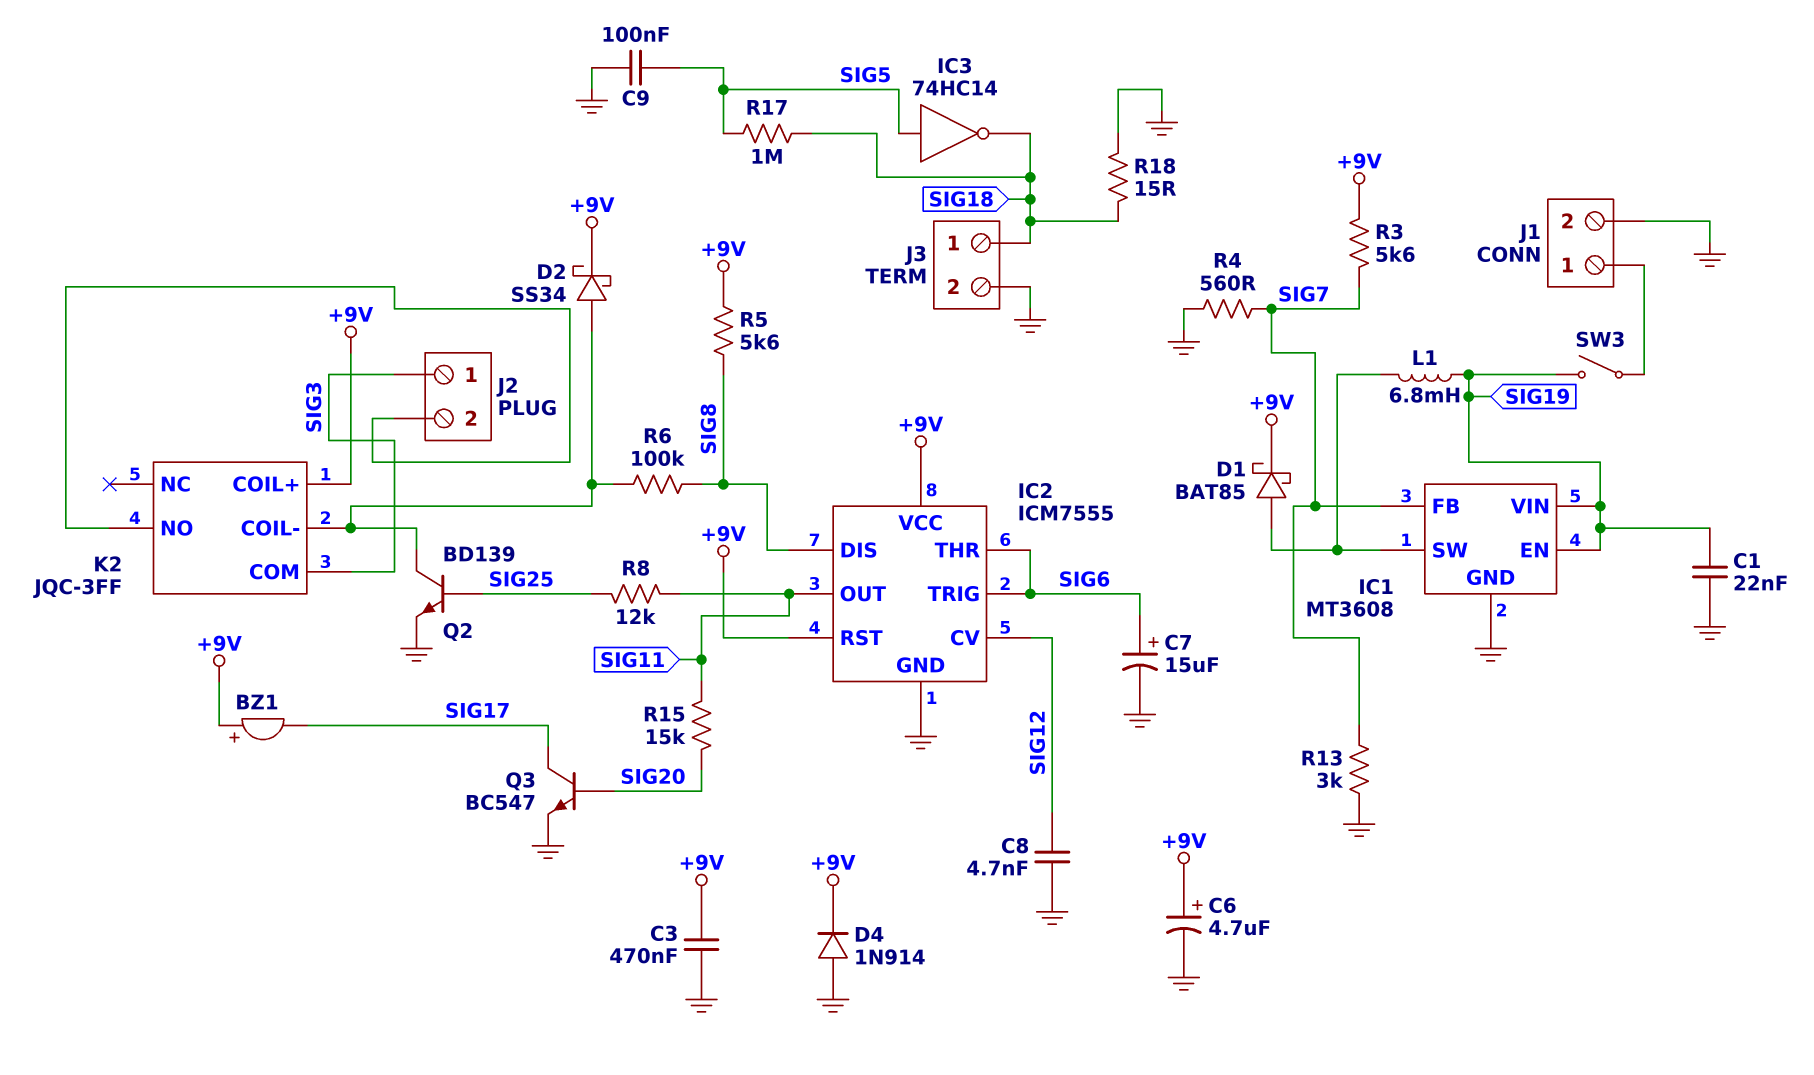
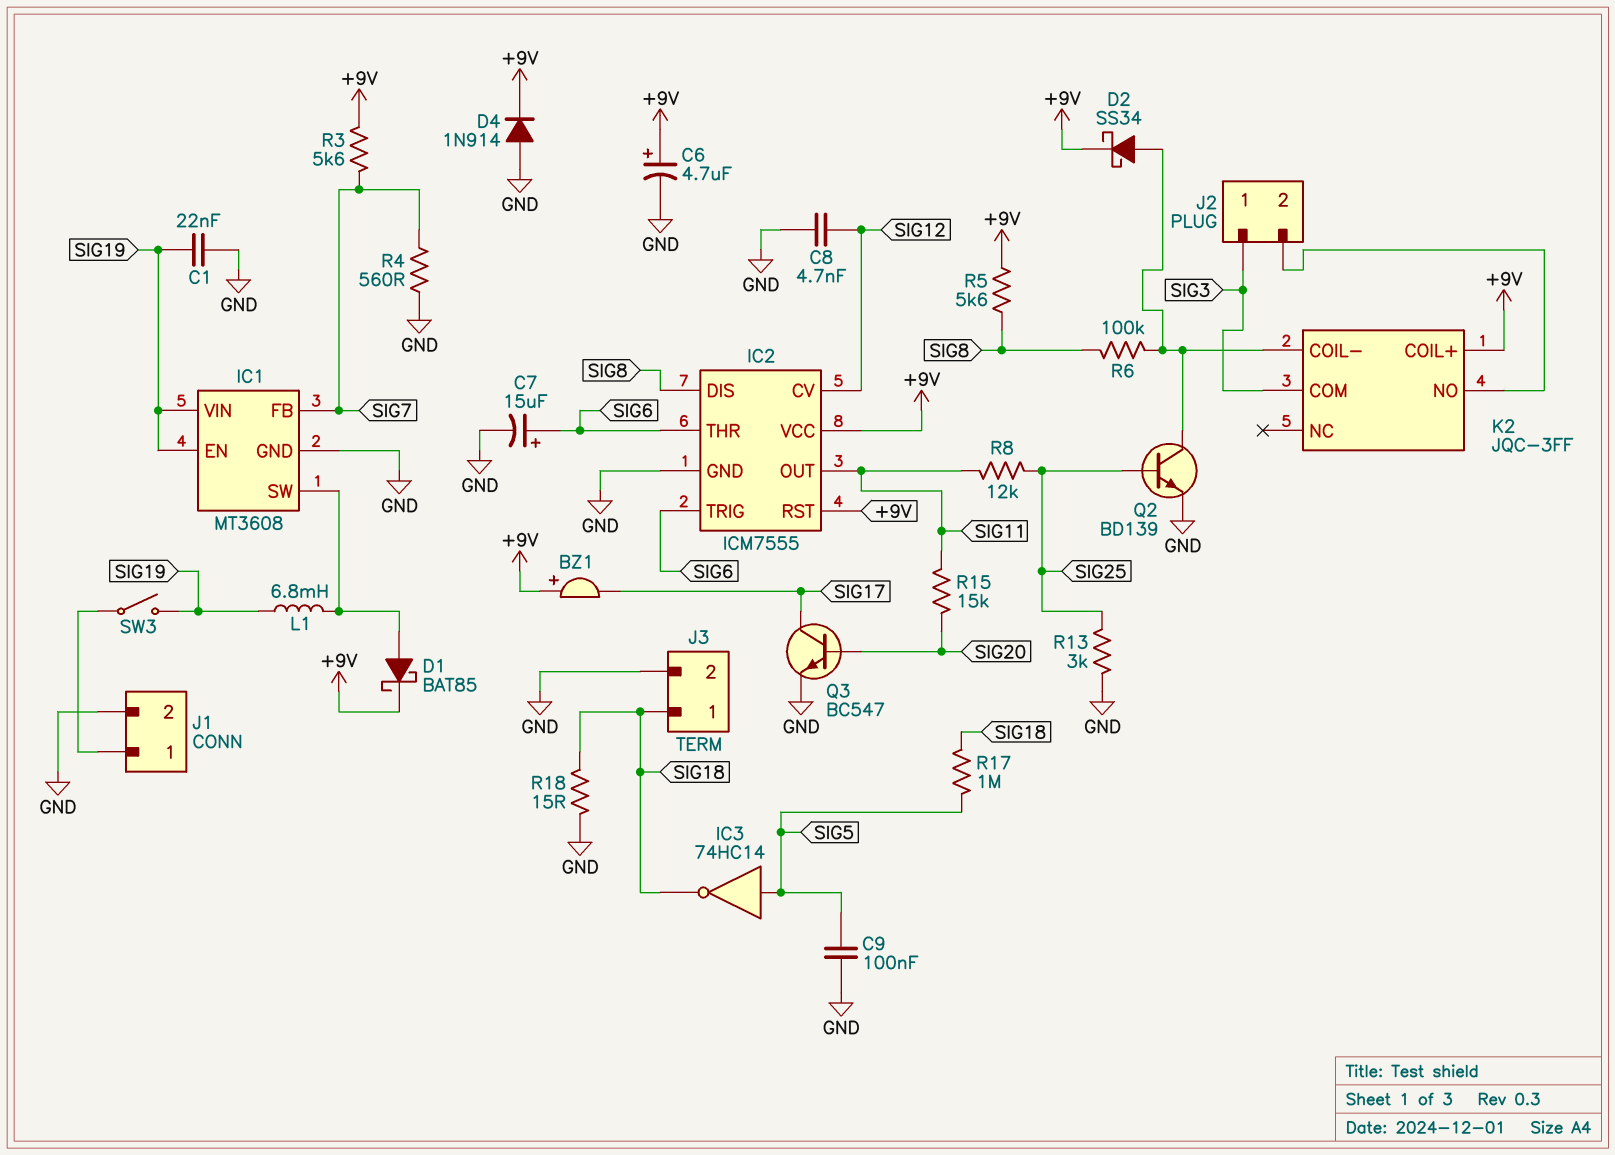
C3: 470nF (+9V, GND) -> none
R13: 3k (GND, SIG7) -> 3k (GND, SIG25)

